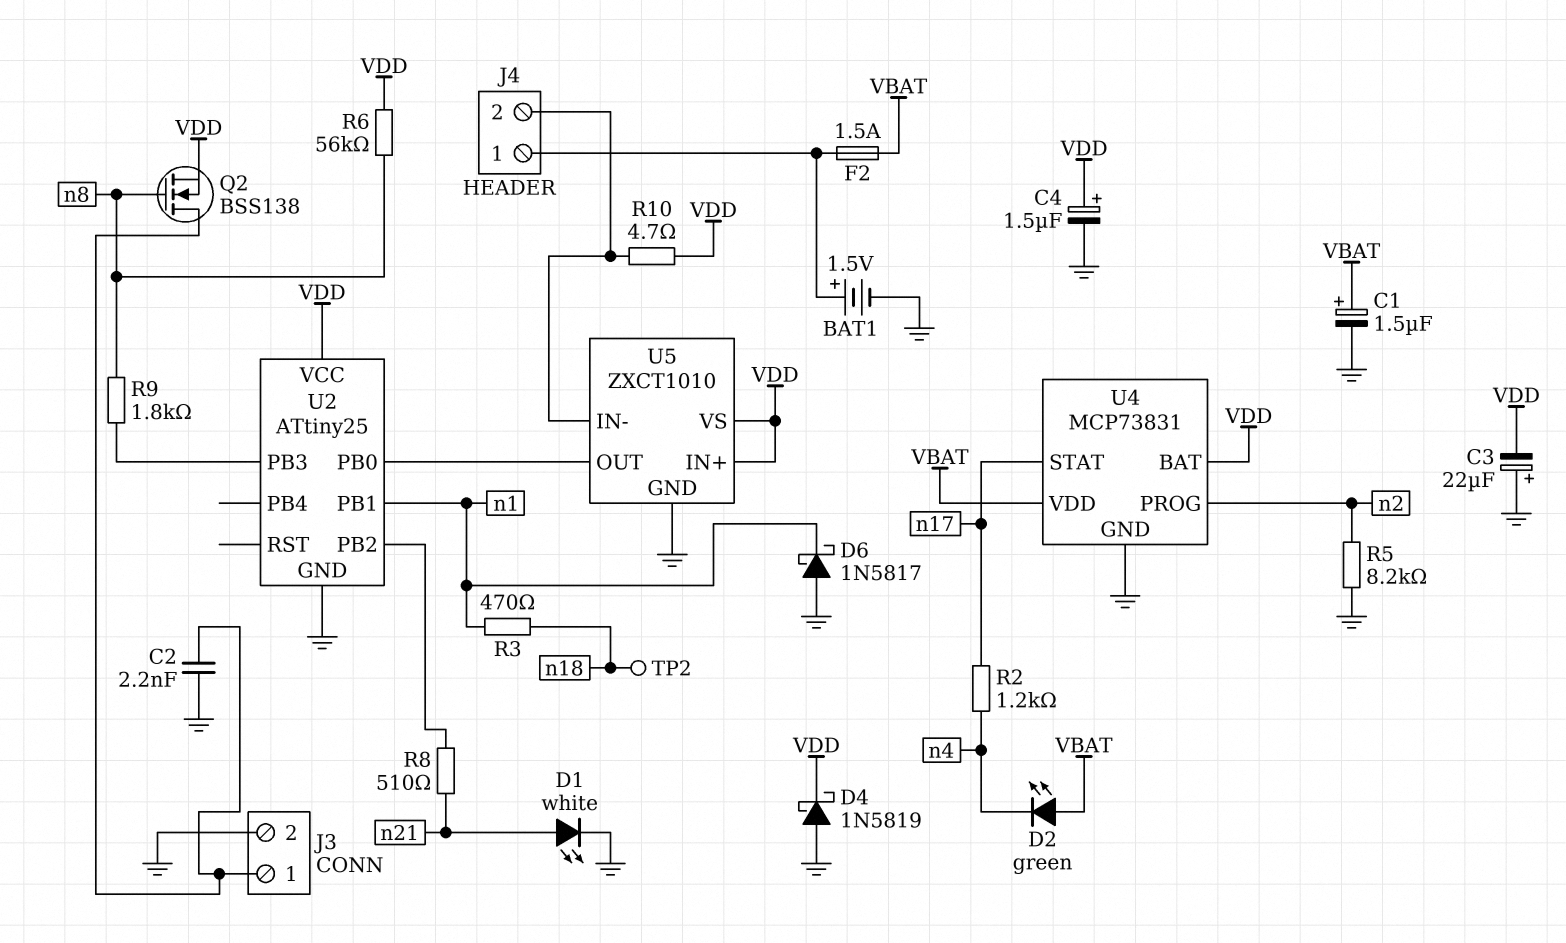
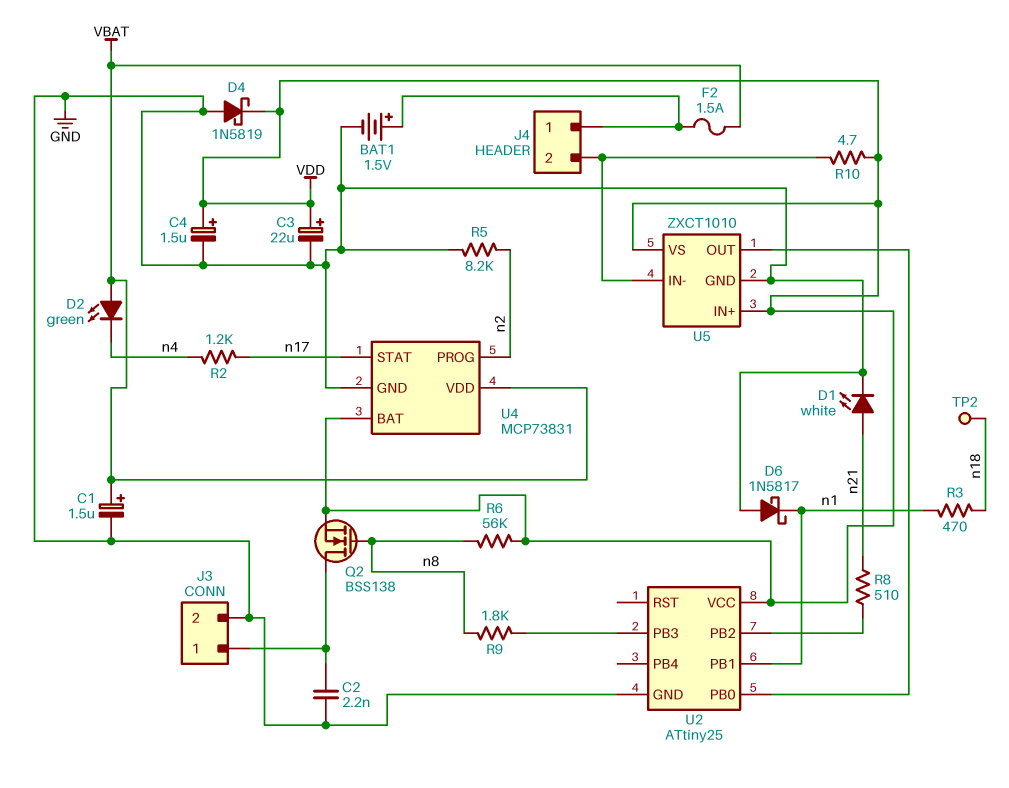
C3: 22uF (plus GND, minus VDD) -> 22uF (plus VDD, minus GND)

